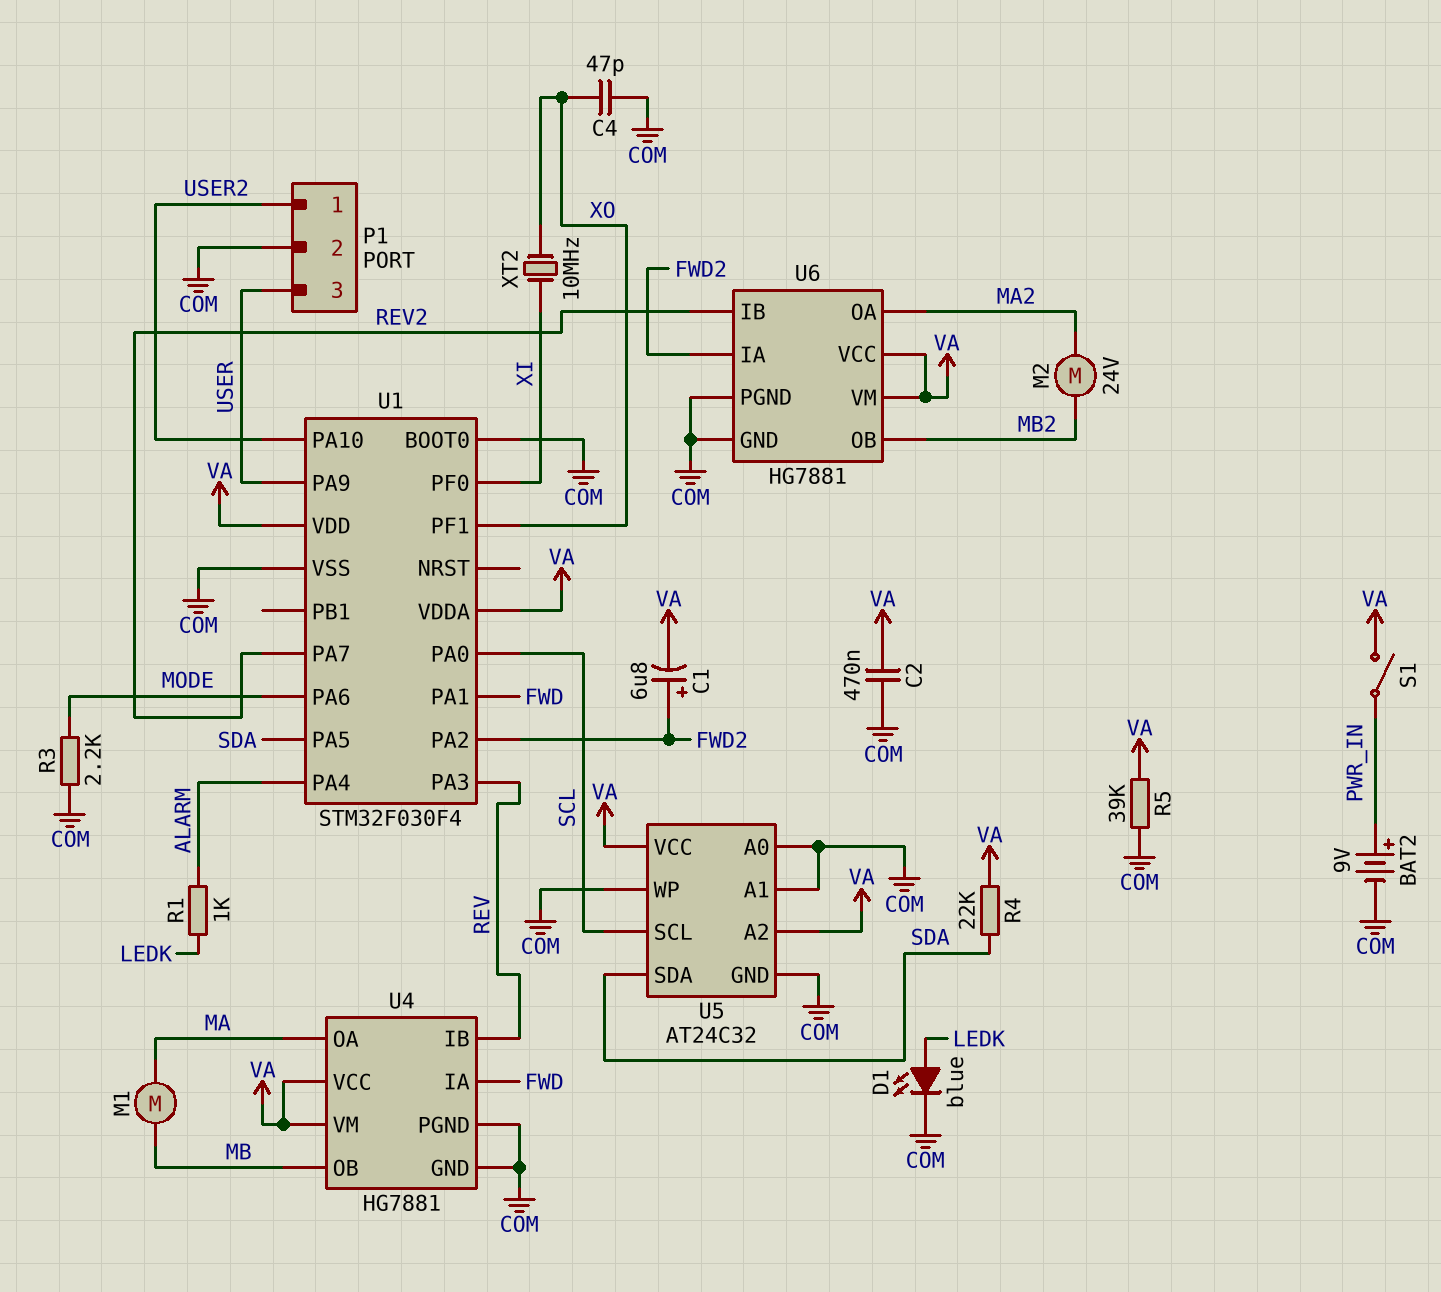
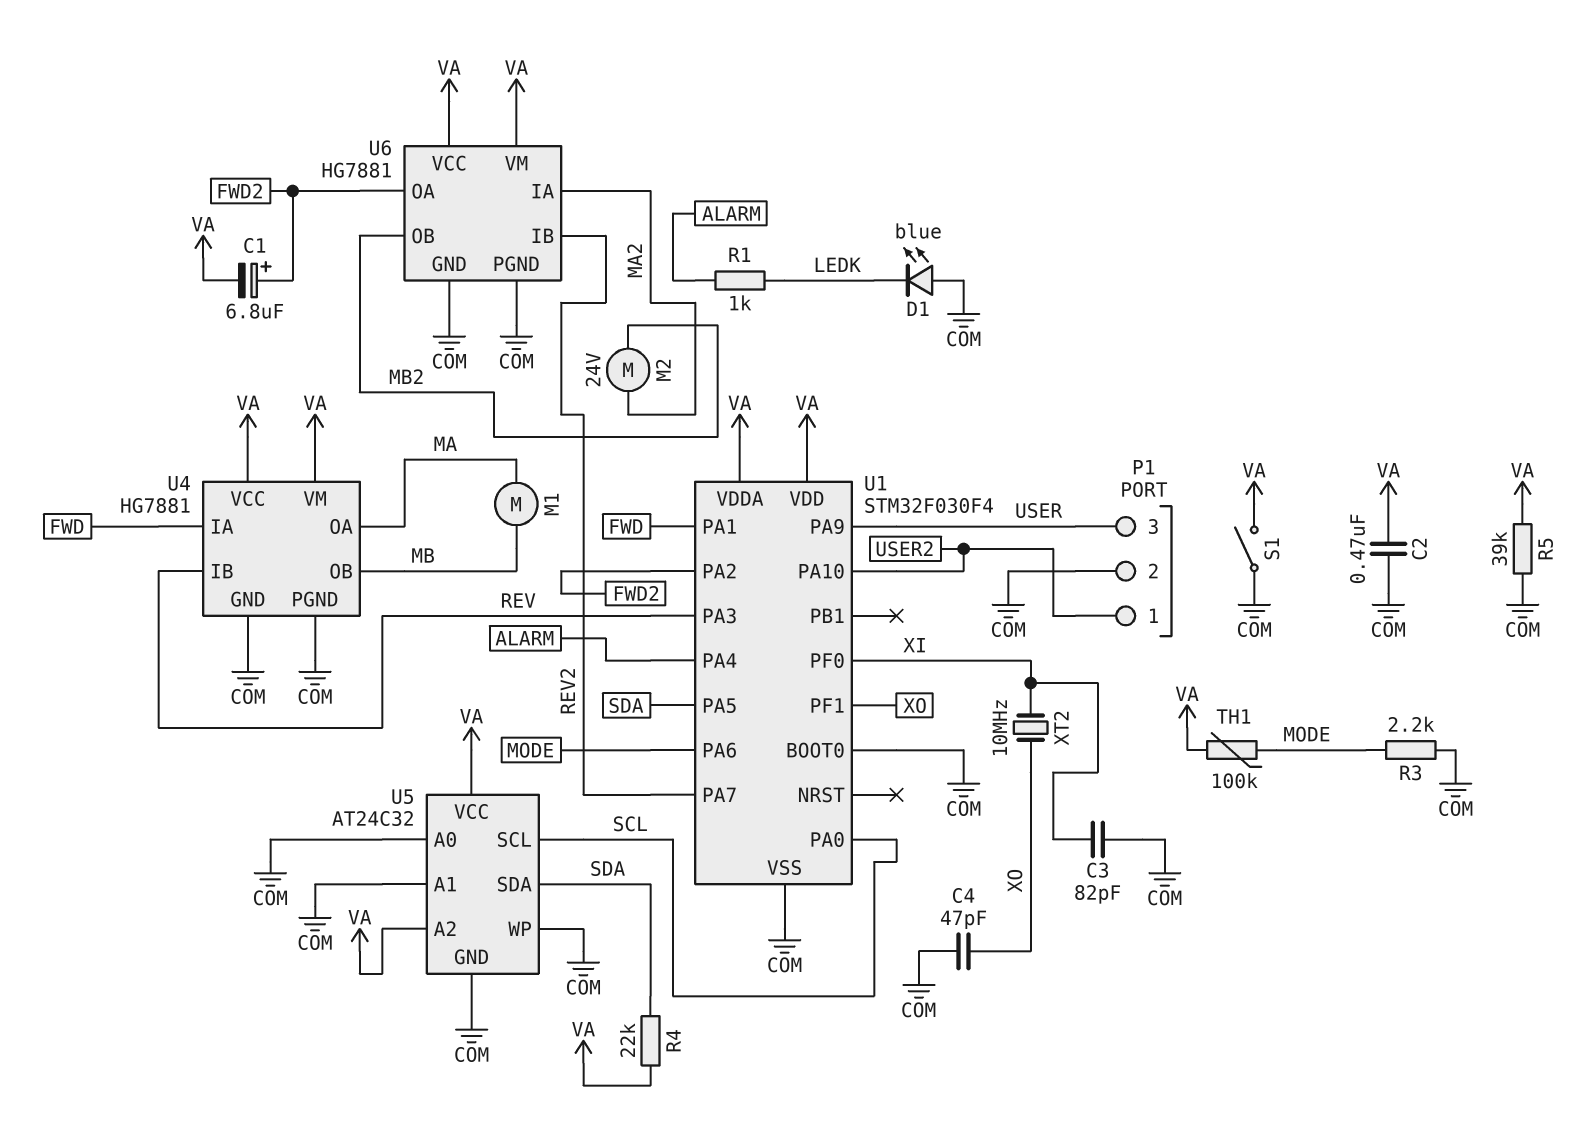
BAT2: 9V (plus PWR_IN, minus COM) -> none
C3: none -> 82pF (COM, XI)
D1: LED blue (A LEDK, K COM) -> LED blue (A COM, K LEDK)
S1: switch (PWR_IN, VA) -> switch (COM, VA)
TH1: none -> 100k (MODE, VA)
U6 pin IA: FWD2 -> MA2
U6 pin OA: MA2 -> FWD2

